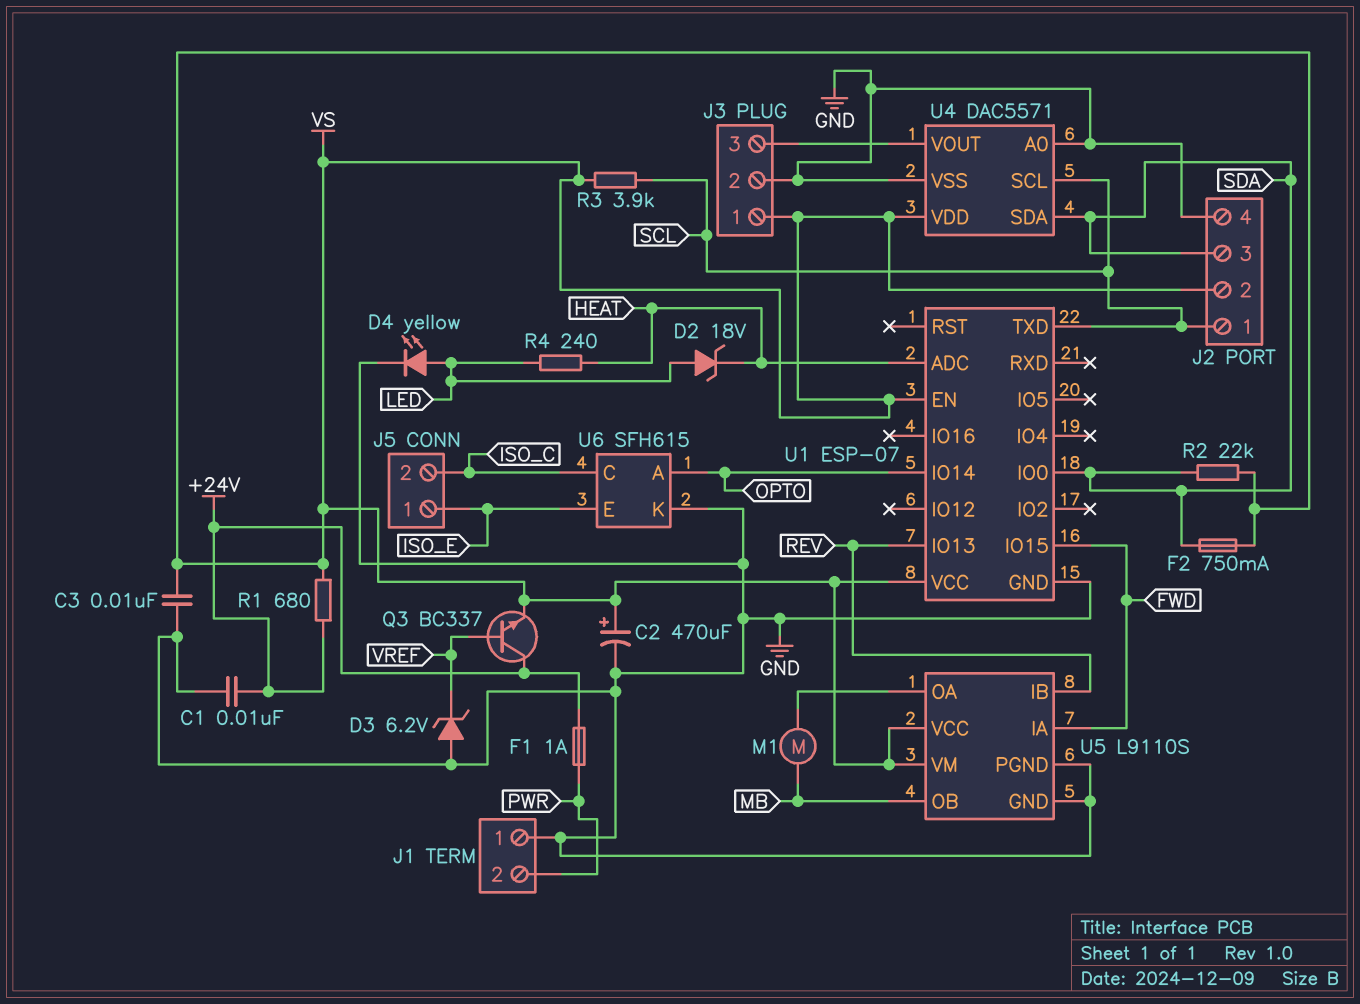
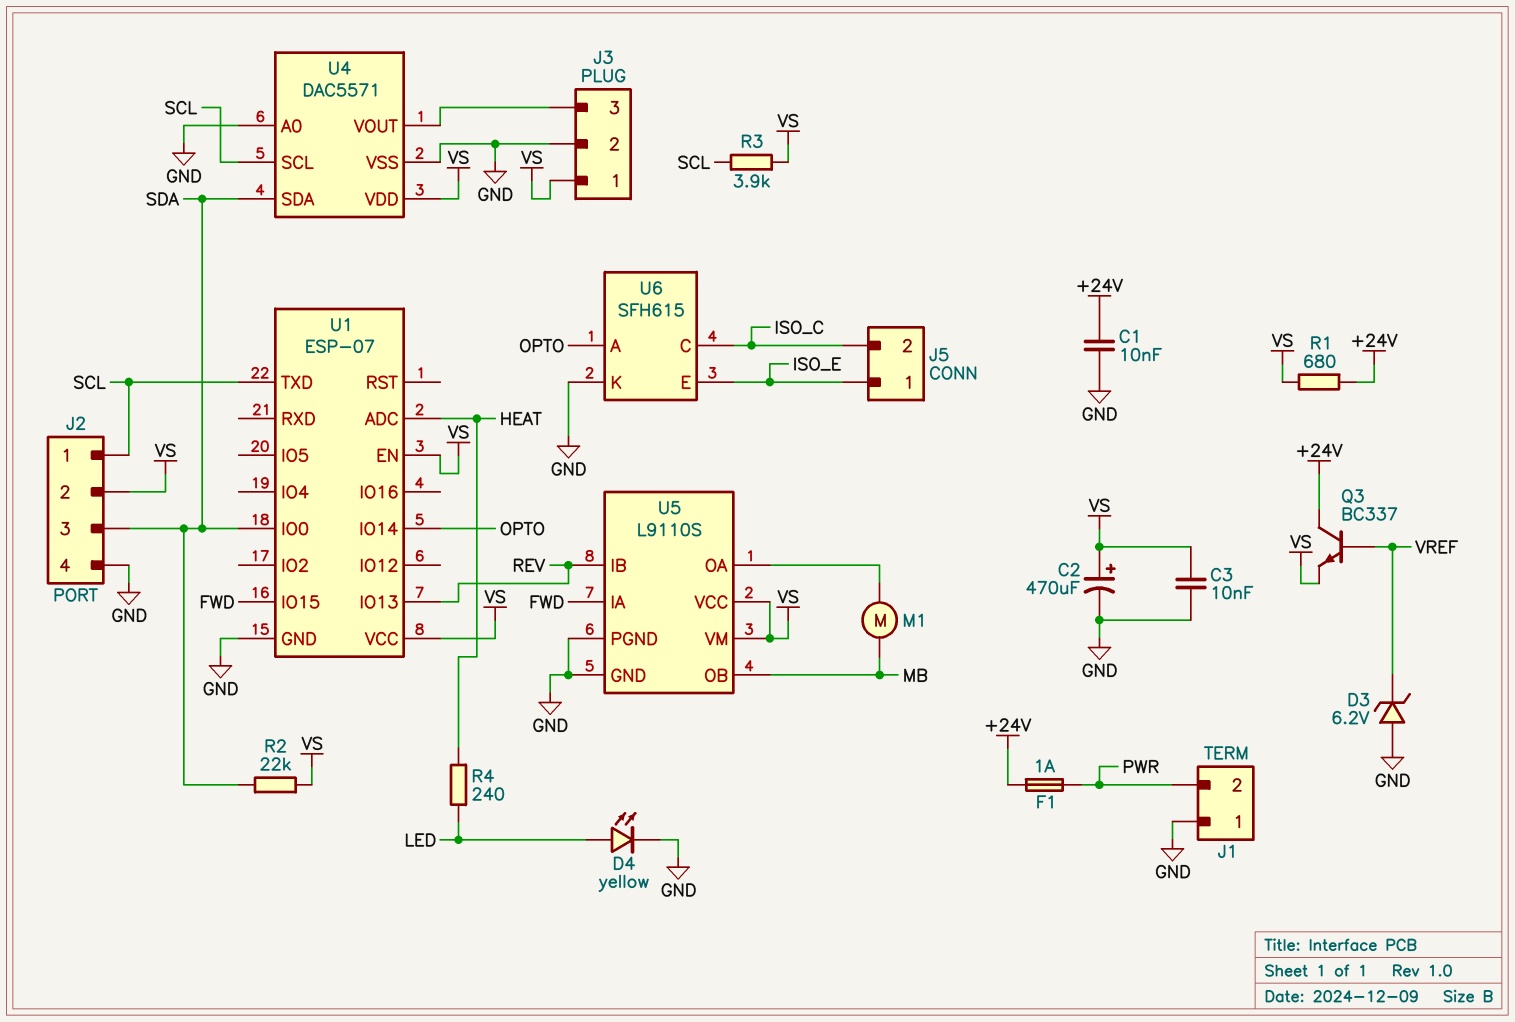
D2: zener 18V (A LED, K HEAT) -> none
F2: 750mA (SDA, VS) -> none

